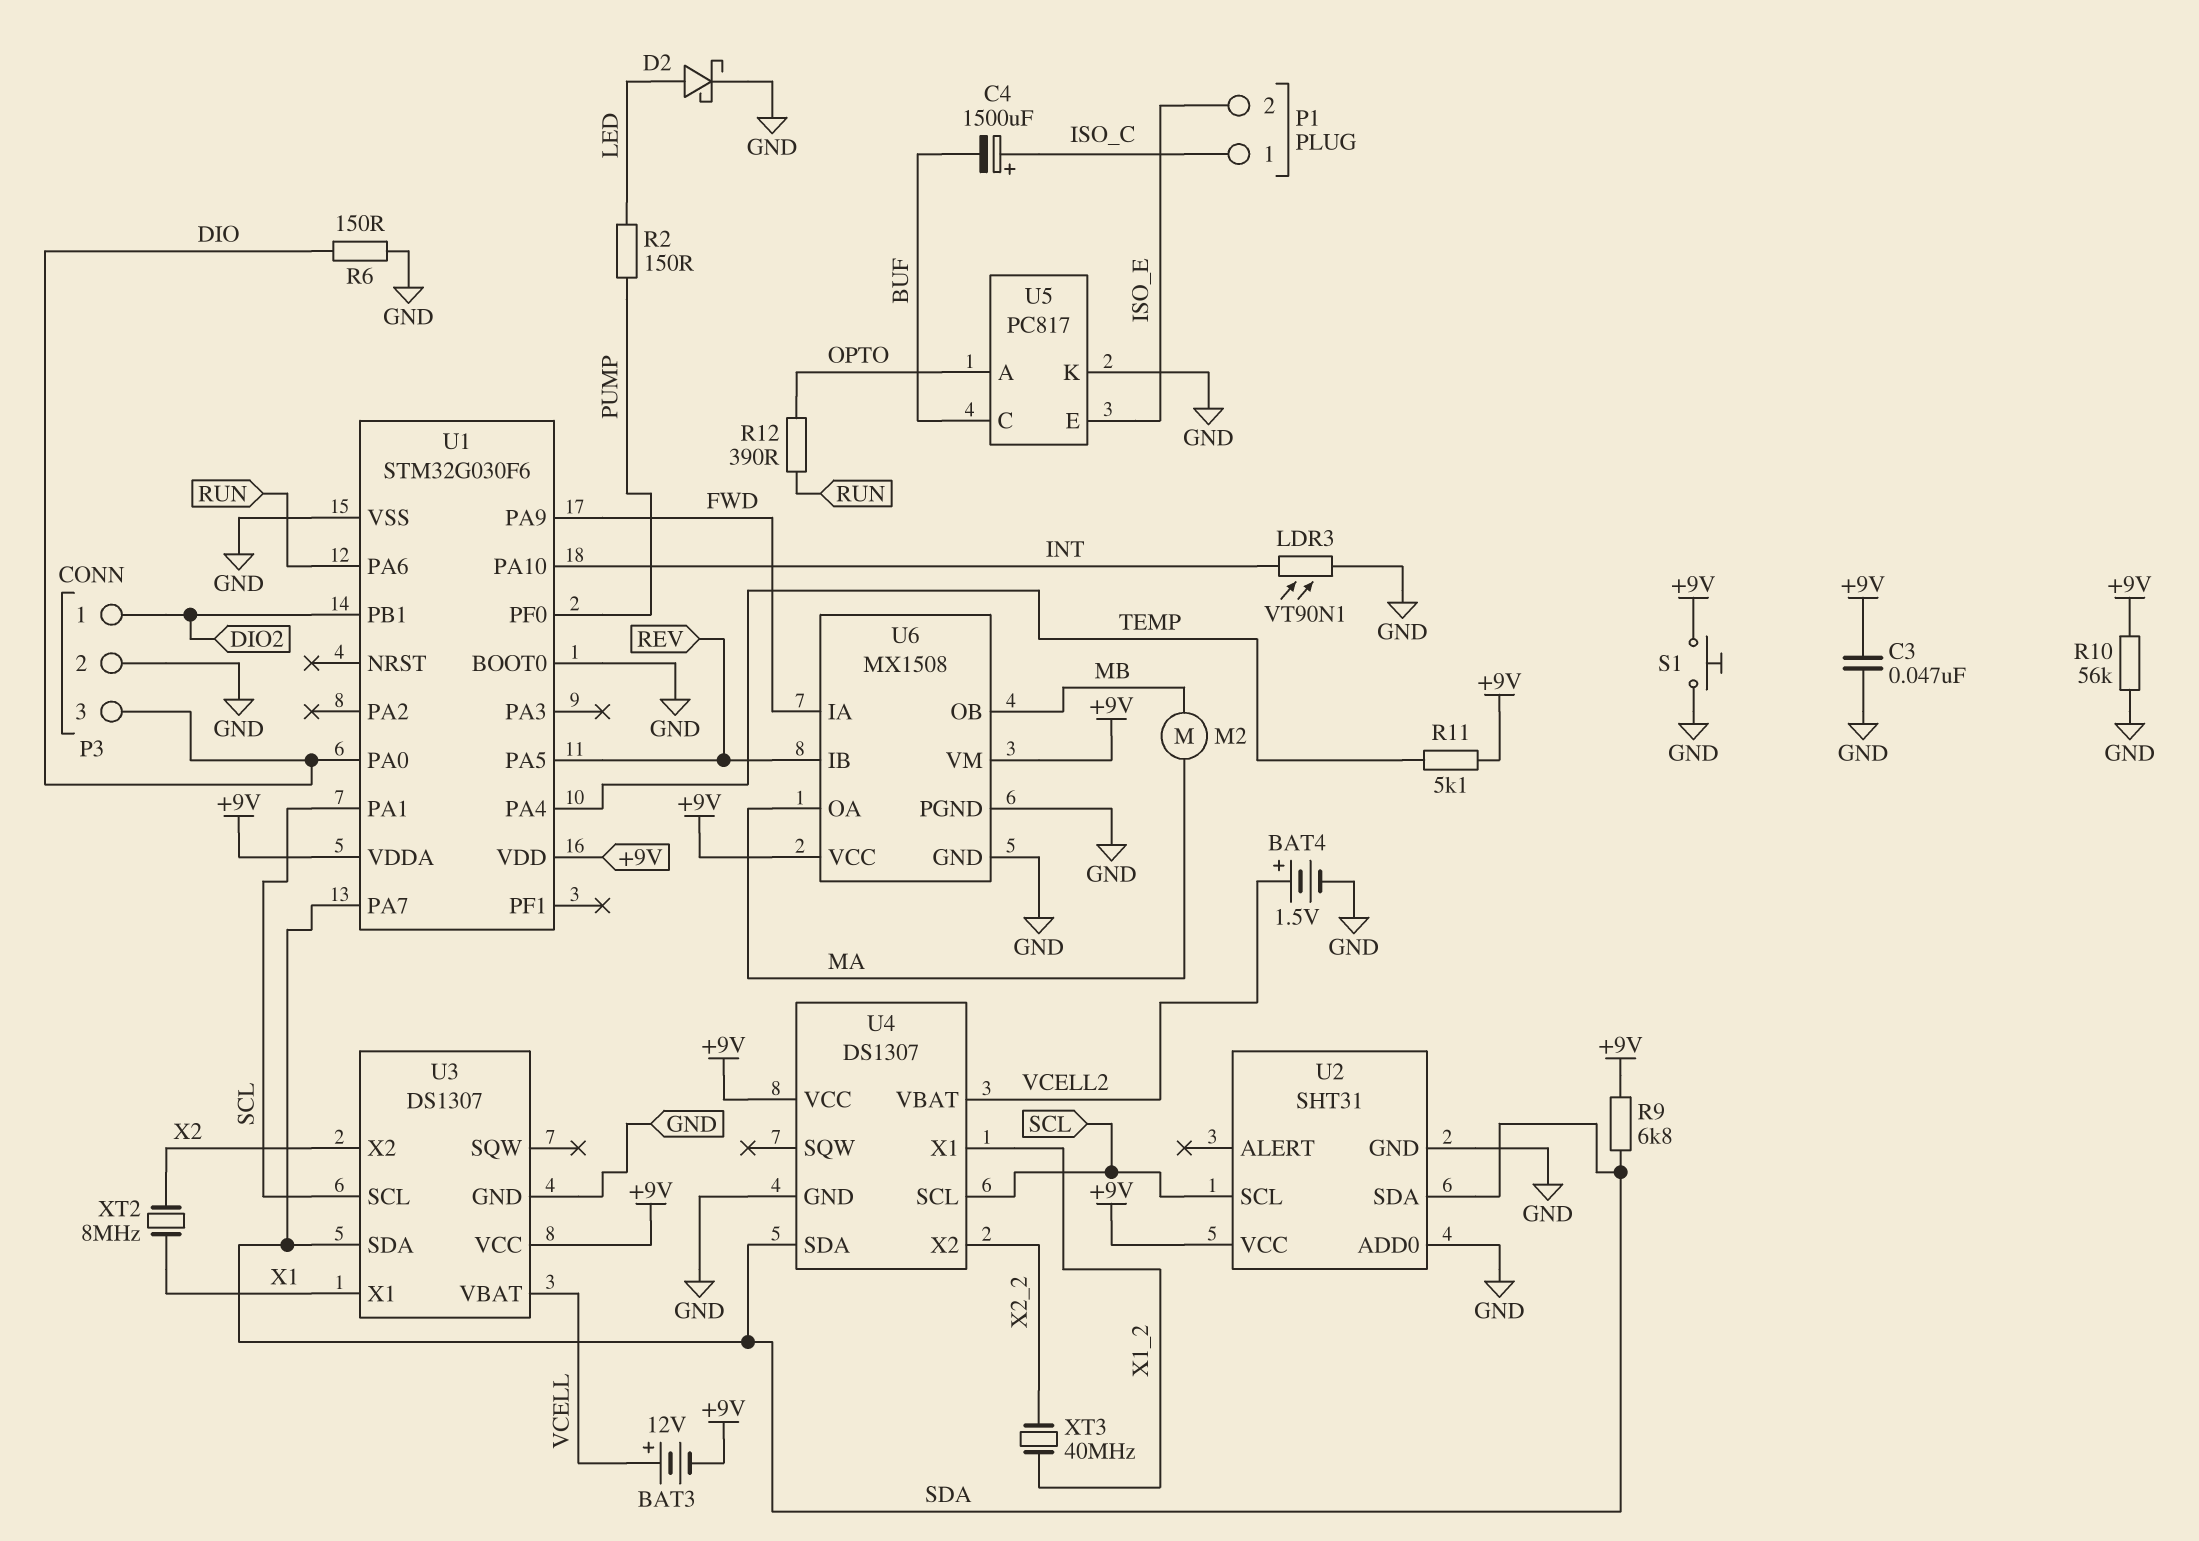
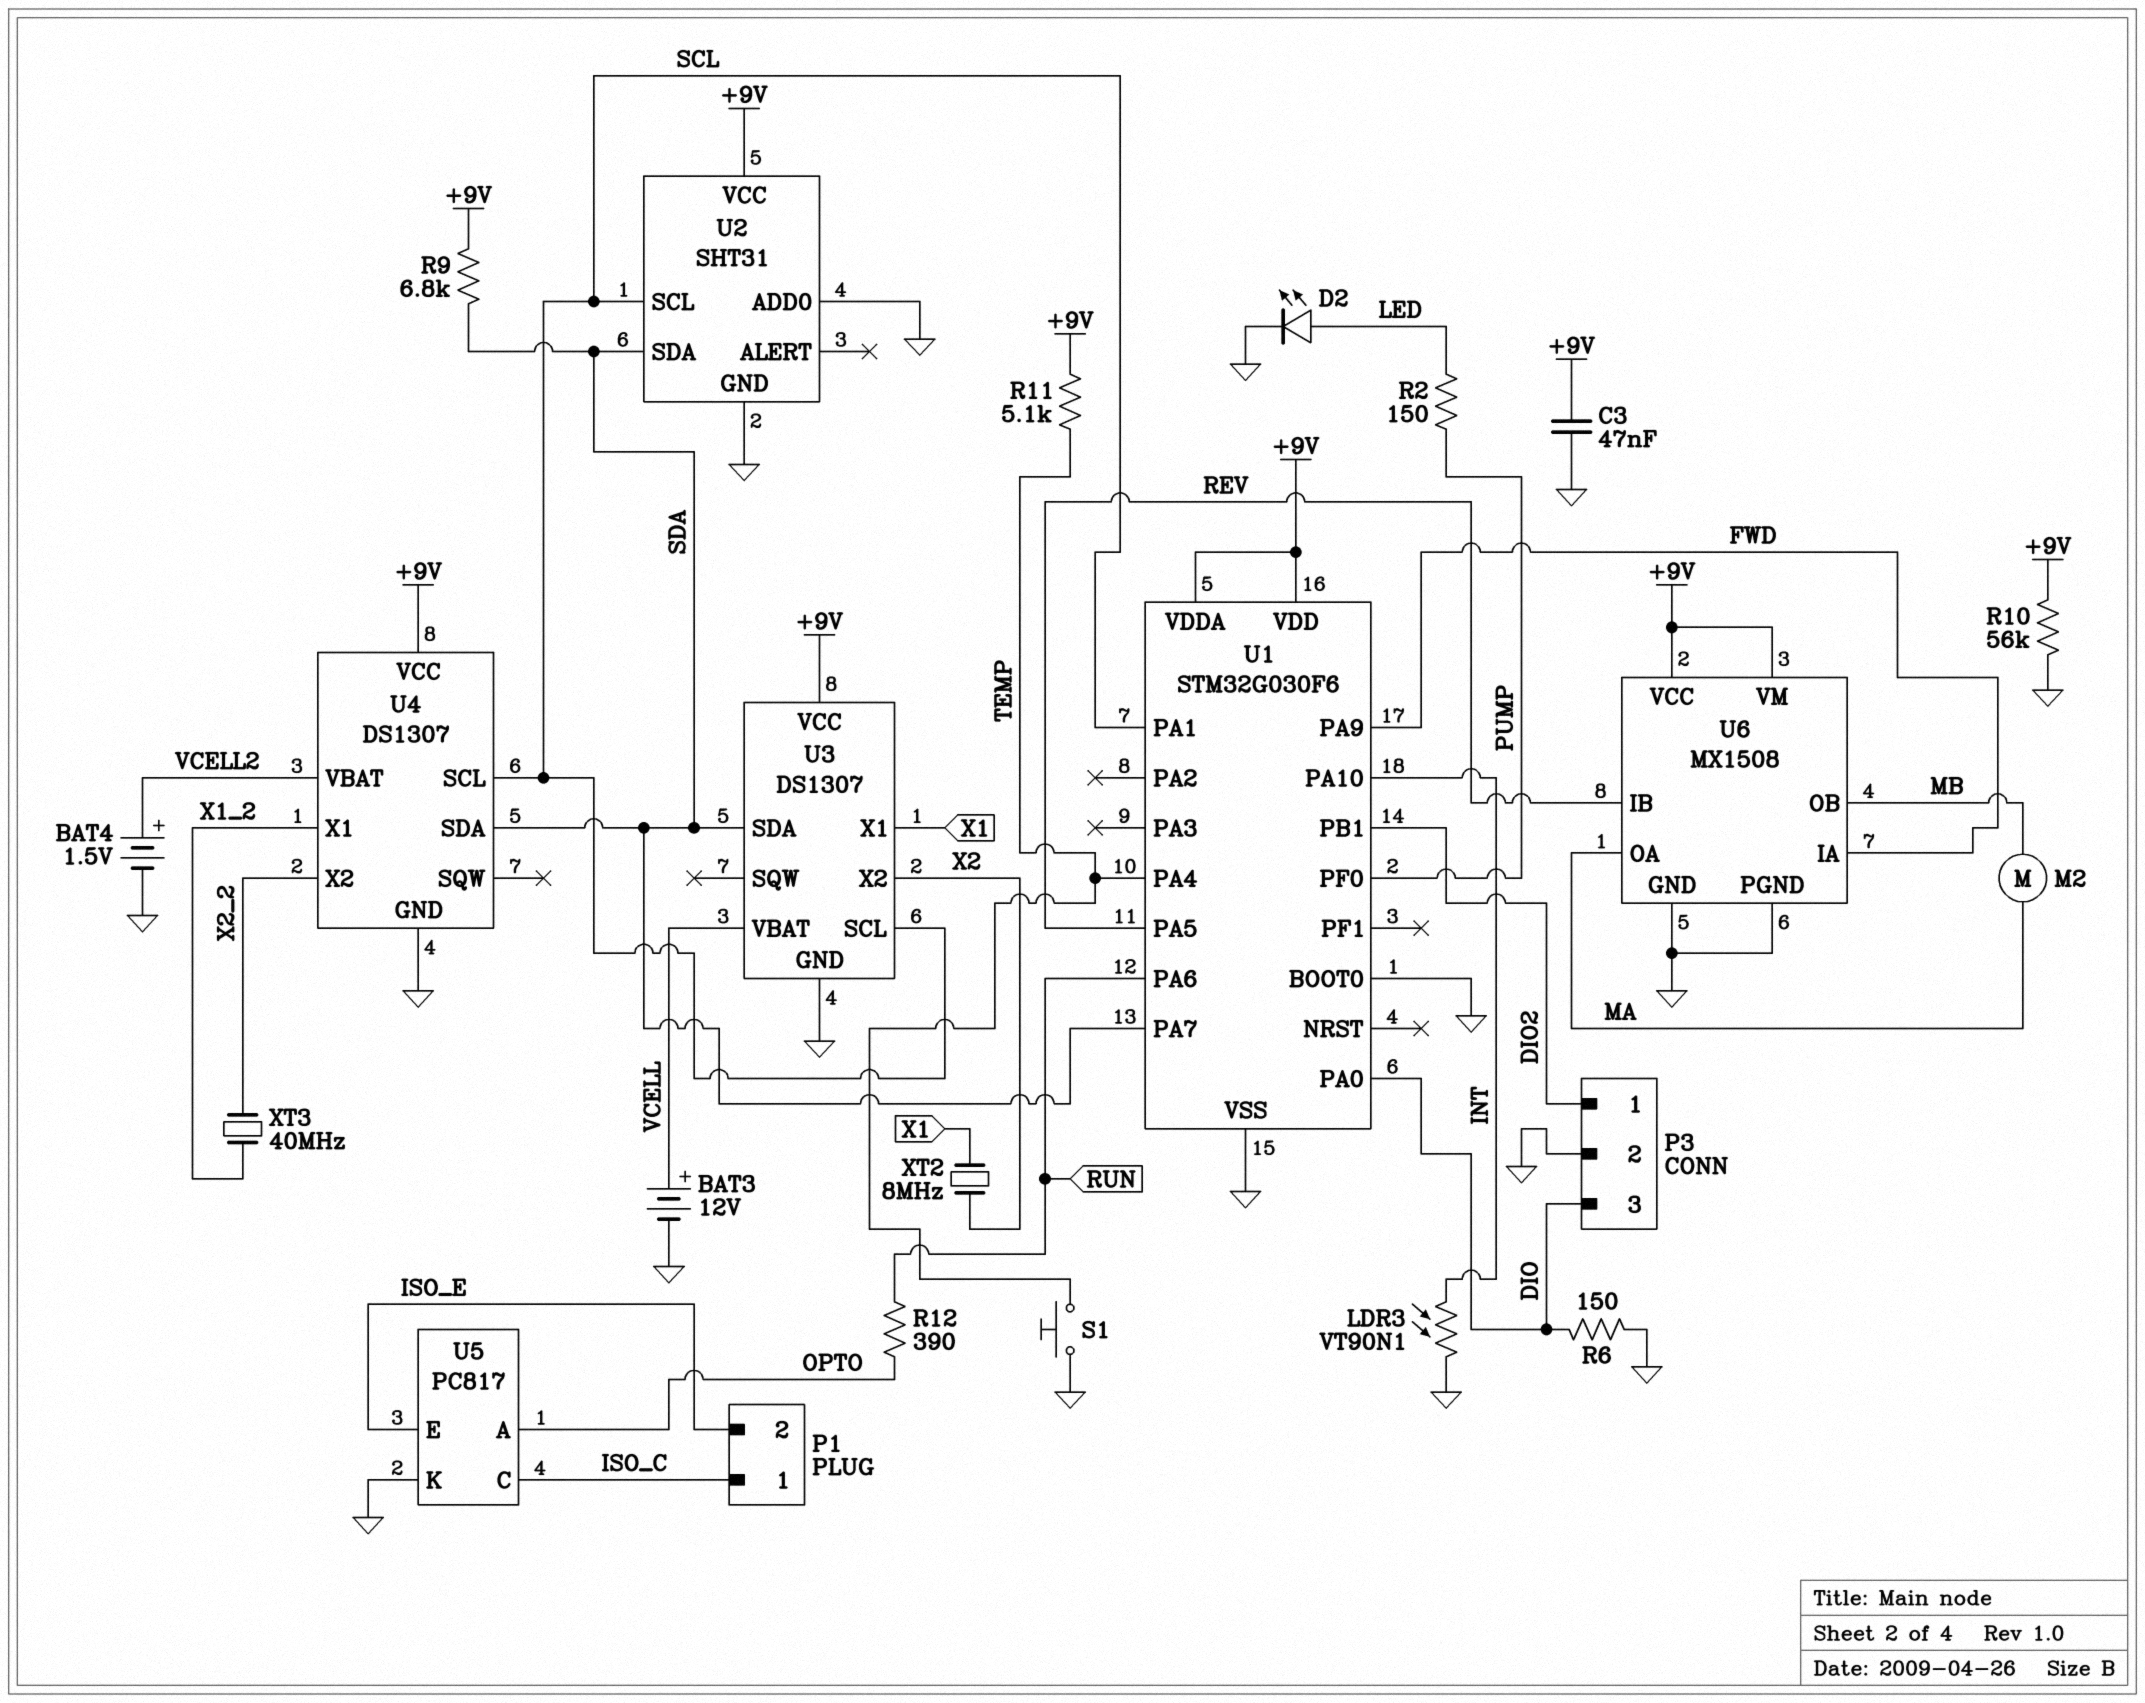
BAT3: 12V (plus VCELL, minus +9V) -> 12V (plus VCELL, minus GND)
C4: 1500uF (plus ISO_C, minus BUF) -> none
D2: schottky (A LED, K GND) -> LED (A LED, K GND)
S1: button (+9V, GND) -> button (GND, TEMP)
U5 pin C: BUF -> ISO_C

